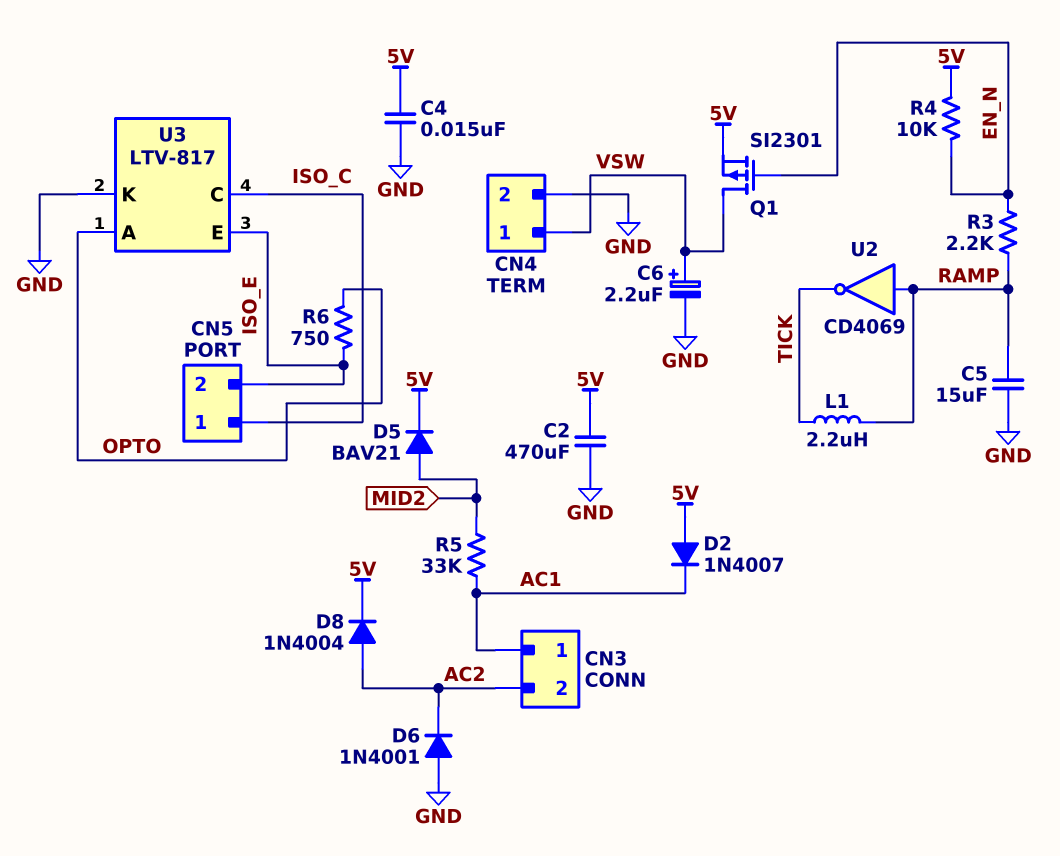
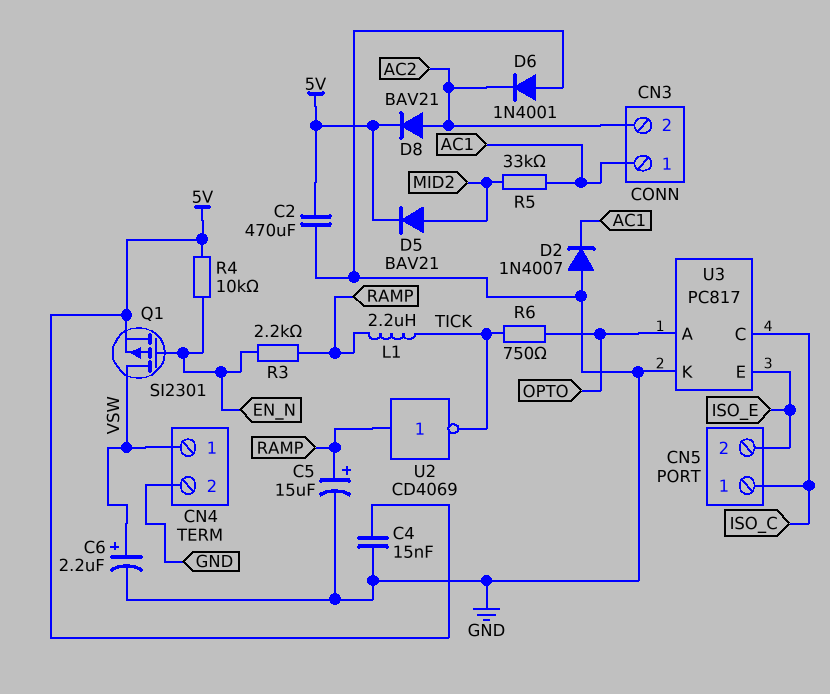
C5: 15uF (GND, RAMP) -> 15uF (plus RAMP, minus GND)
D2: diode 1N4007 (A 5V, K AC1) -> diode 1N4007 (A GND, K AC1)
D8: diode 1N4004 (A AC2, K 5V) -> diode BAV21 (A AC2, K 5V)
R6: 750 (ISO_E, OPTO) -> 750 (OPTO, TICK)
U3: LTV-817 -> PC817

